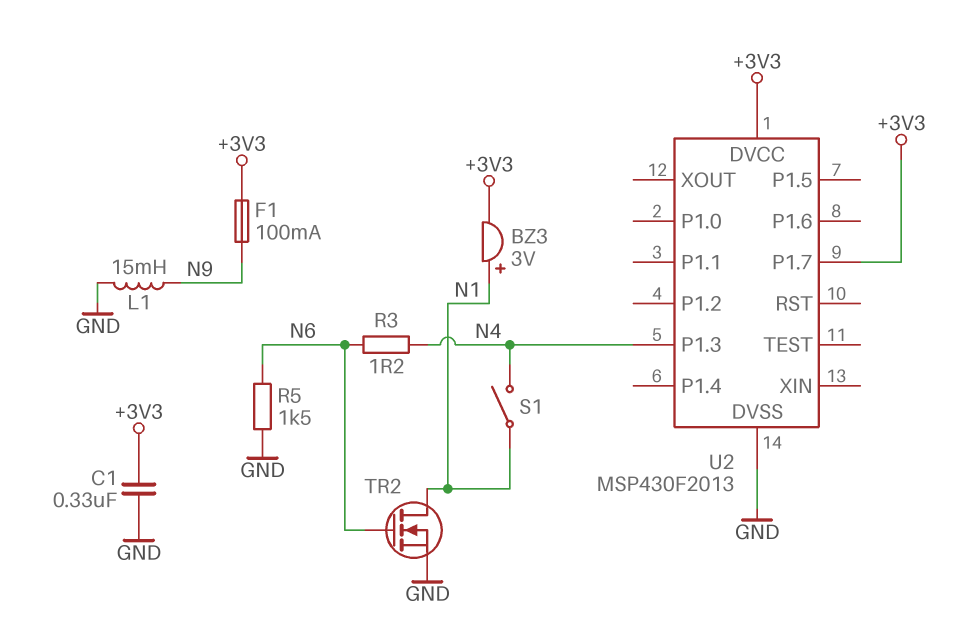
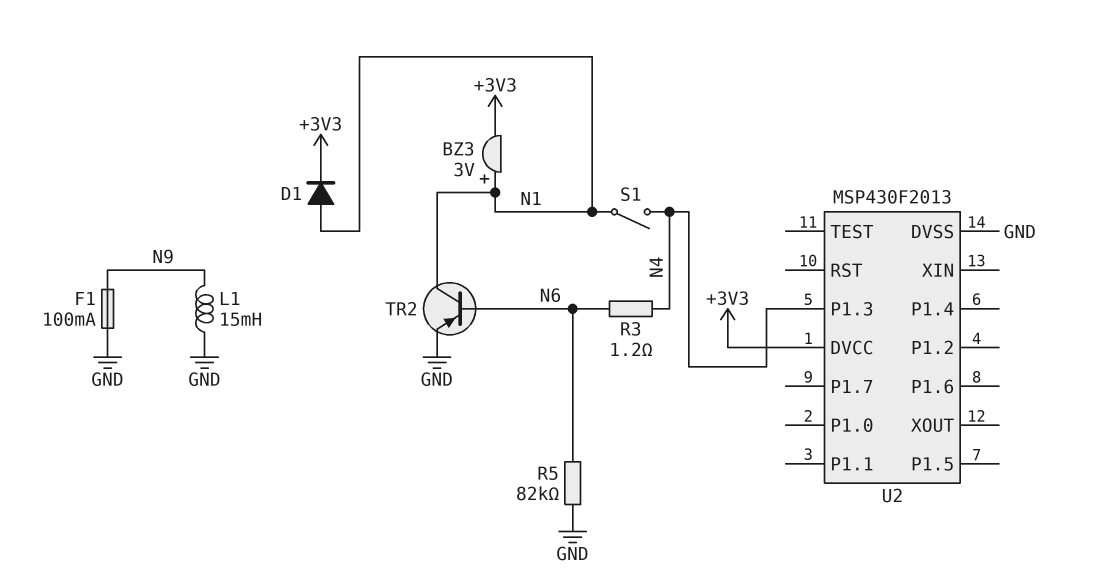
C1: 330nF (+3V3, GND) -> none
D1: none -> diode (A N1, K +3V3)
F1: 100mA (+3V3, N9) -> 100mA (GND, N9)
R5: 1.5k (GND, N6) -> 82k (GND, N6)
TR2: NMOS (G N6, D N1, S GND) -> PNP (B N6, C N1, E GND)
U2 pin P1.7: +3V3 -> none

